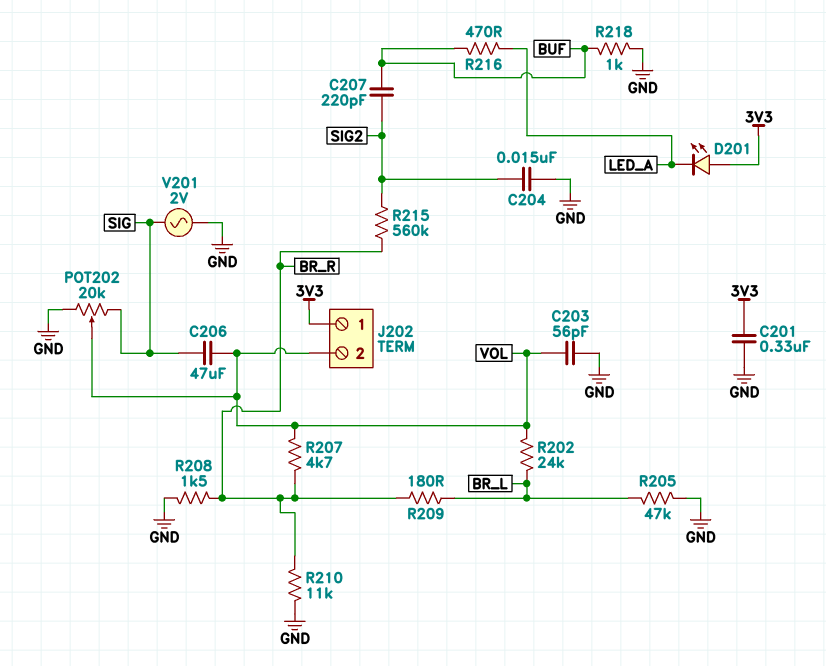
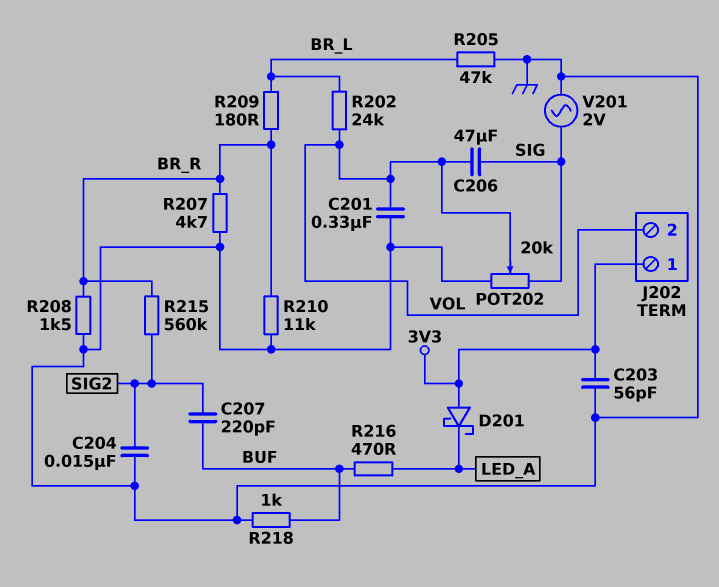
C201: 330nF (3V3, GND) -> 330nF (GND, VOL)
C203: 56pF (GND, VOL) -> 56pF (3V3, GND)
D201: LED (A 3V3, K LED_A) -> schottky (A 3V3, K LED_A)
R207: 4.7k (BR_R, VOL) -> 4.7k (BR_R, GND)

